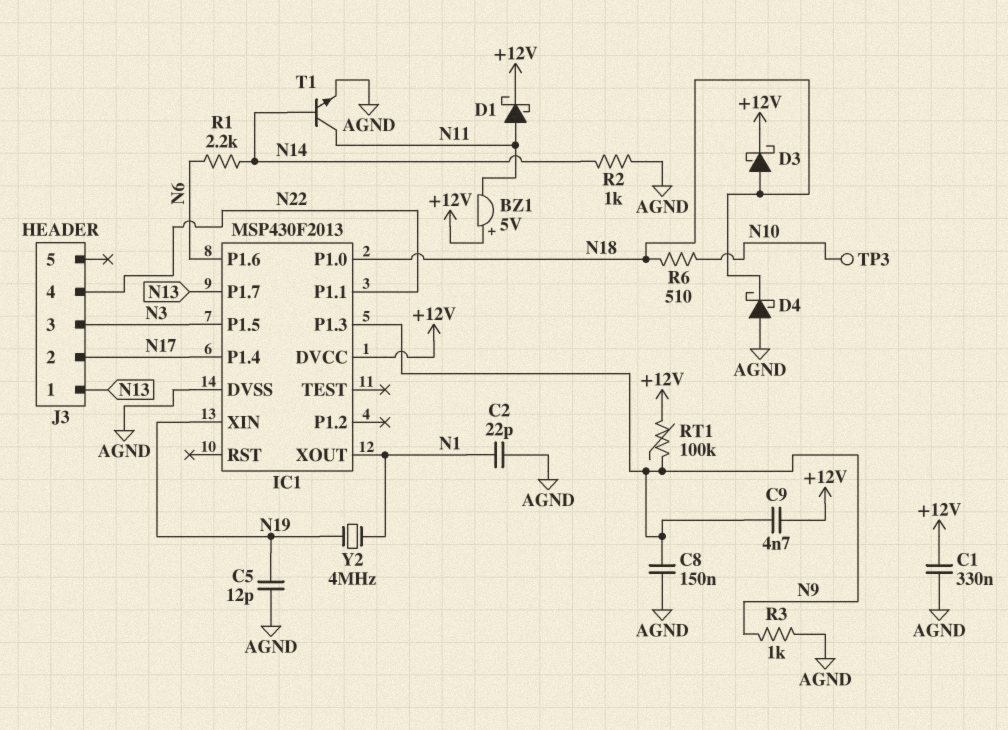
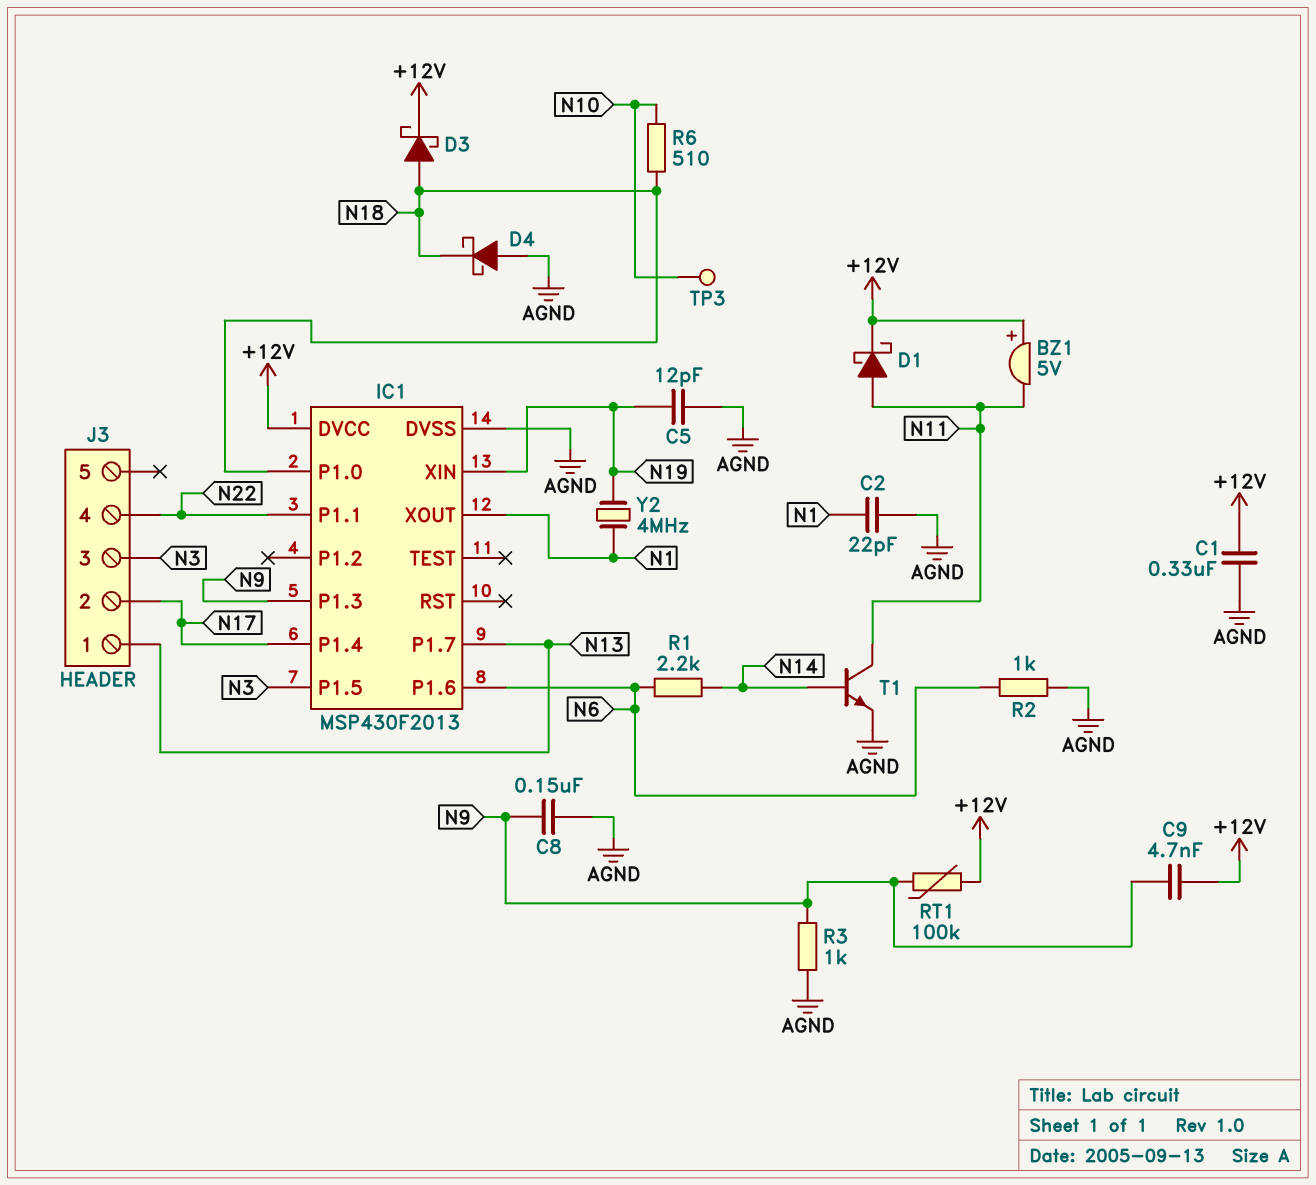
R2: 1k (AGND, N14) -> 1k (AGND, N6)

